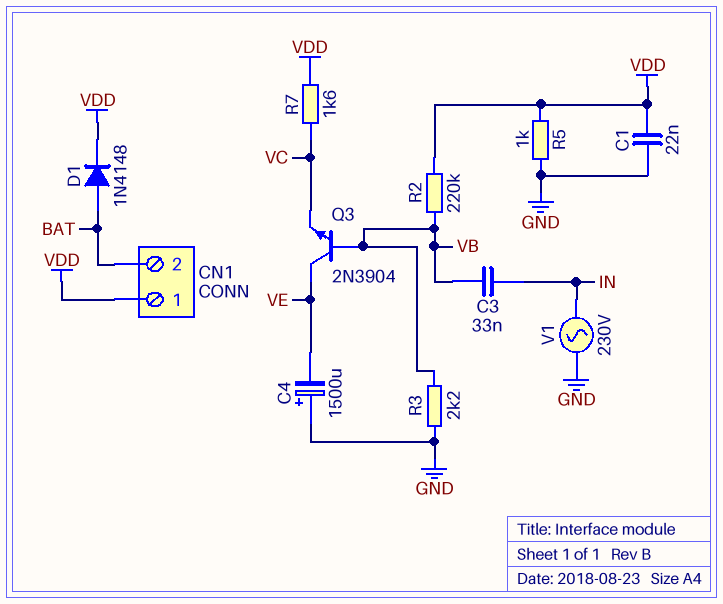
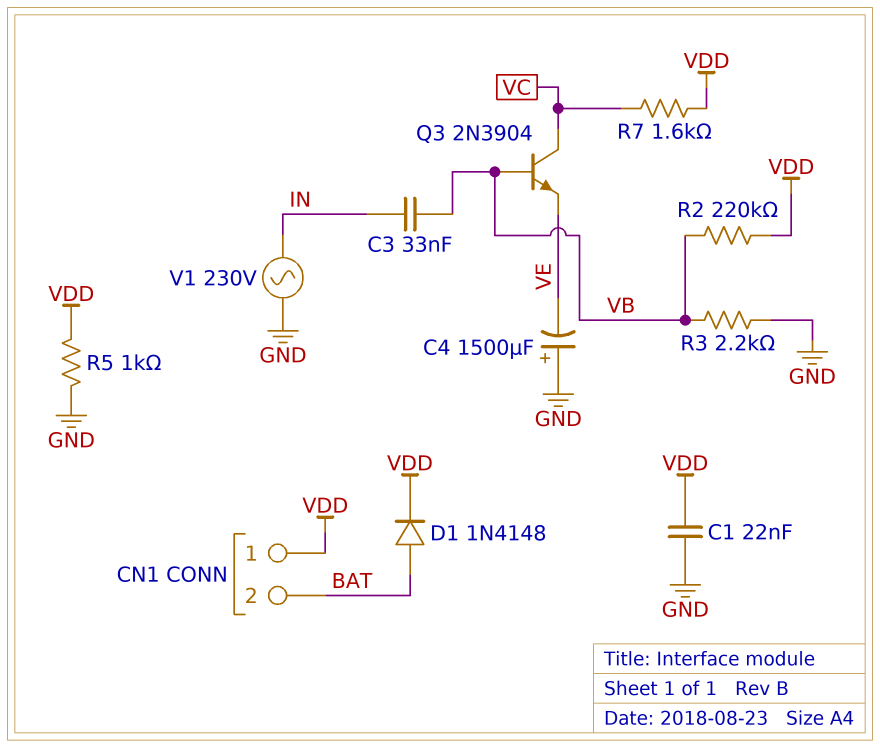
Q3: NPN 2N3904 (B VB, C VE, E VC) -> NPN 2N3904 (B VB, C VC, E VE)

